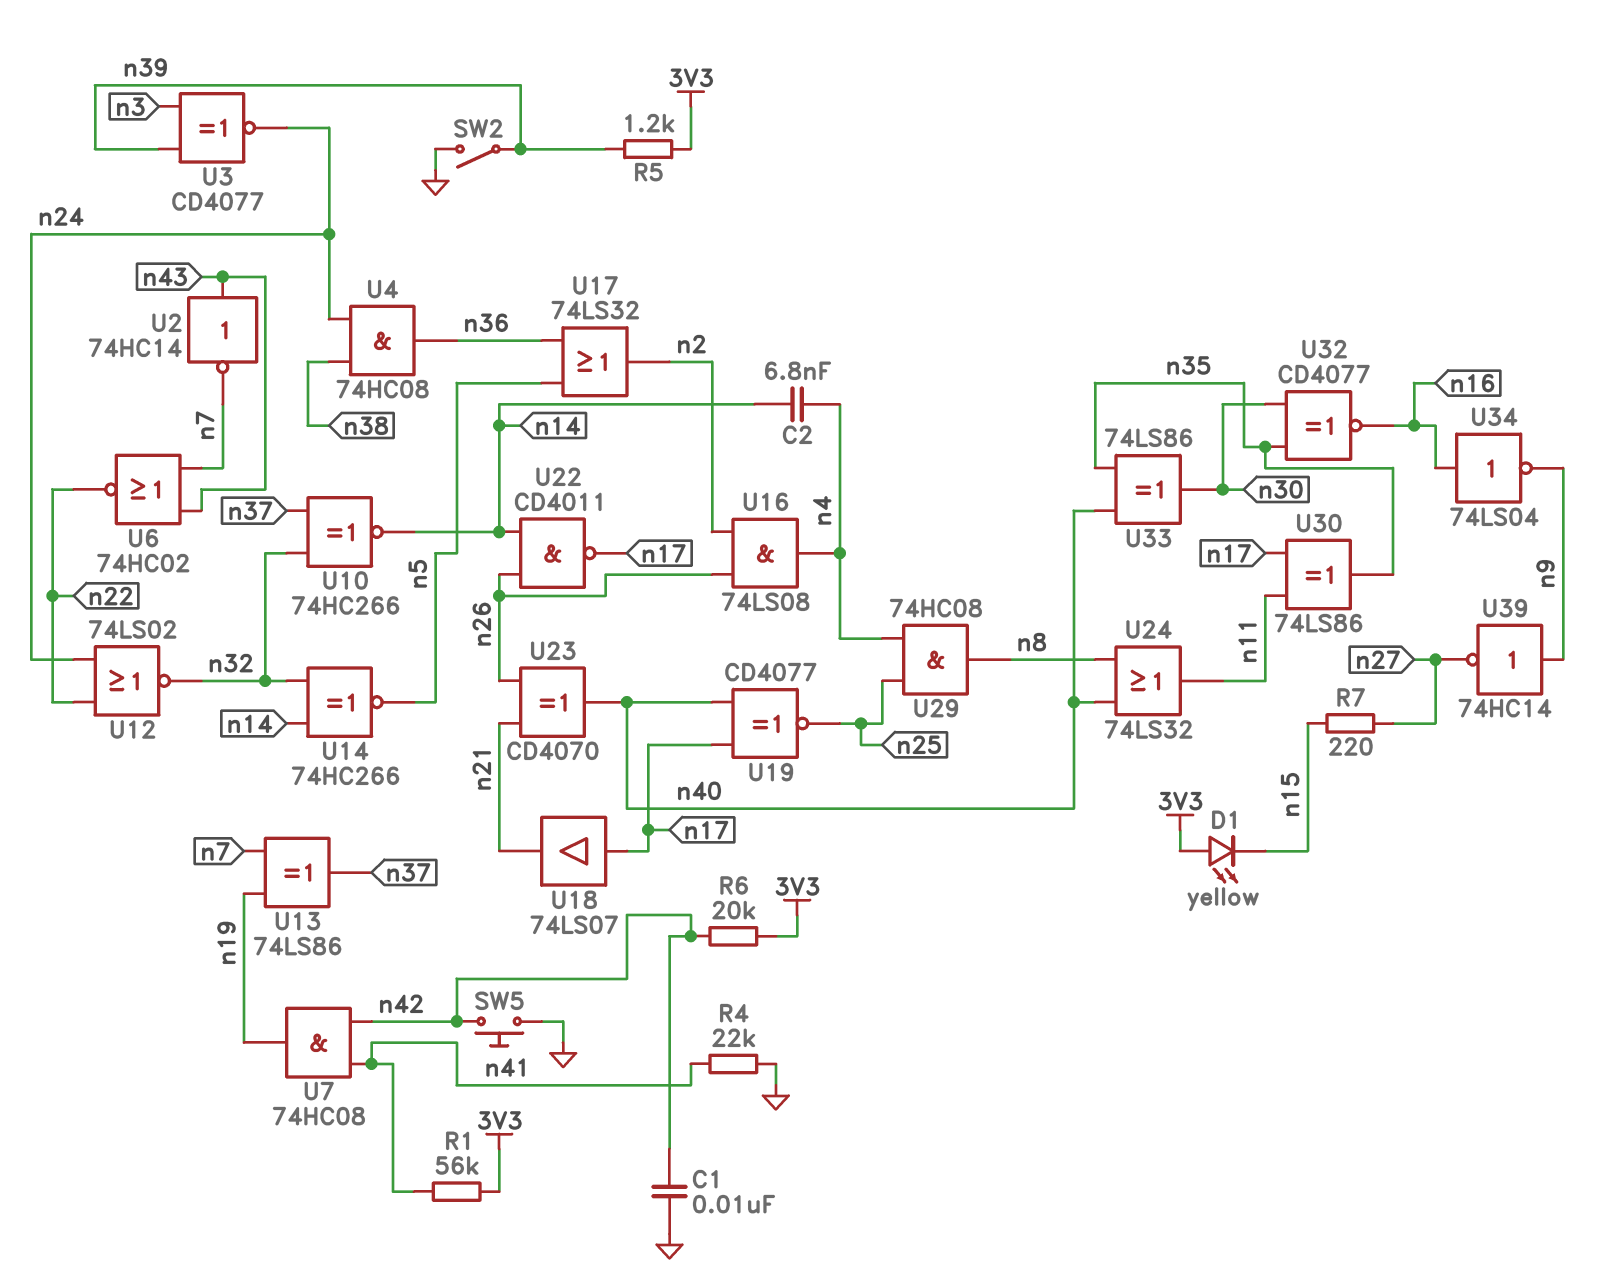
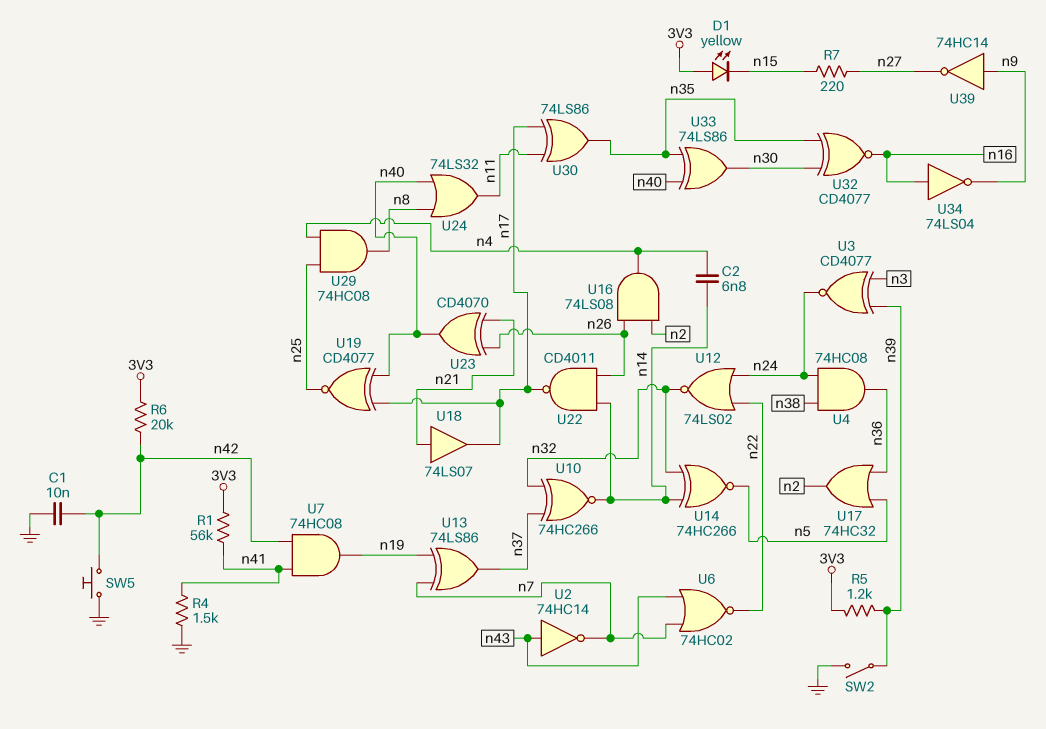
R4: 22k (GND, n41) -> 1.5k (GND, n41)
U17: OR 74LS32 (in n5, in n36, out n2) -> OR 74HC32 (in n5, in n36, out n2)
U18: buffer 74LS07 (in n17, out n21) -> buffer 74LS07 (in n21, out n17)

